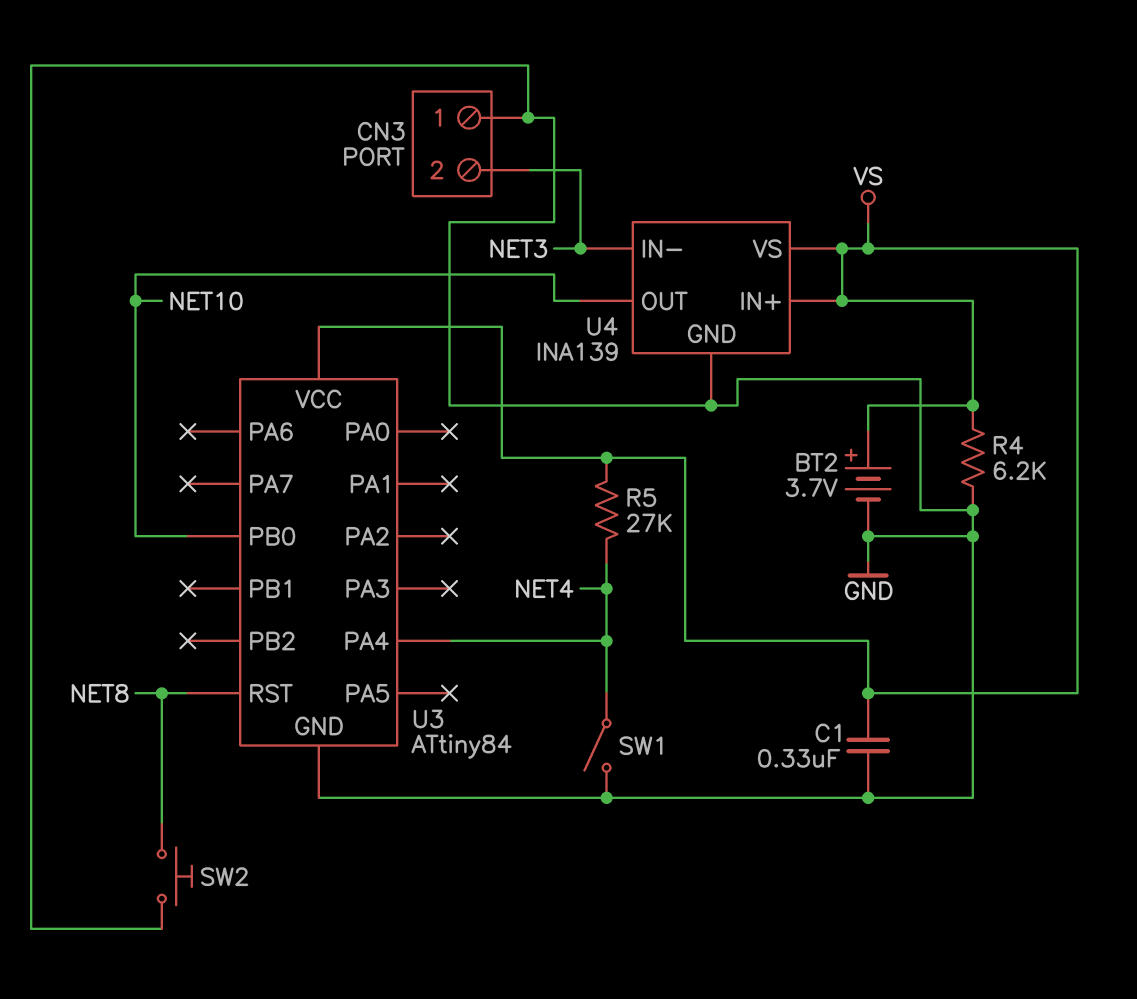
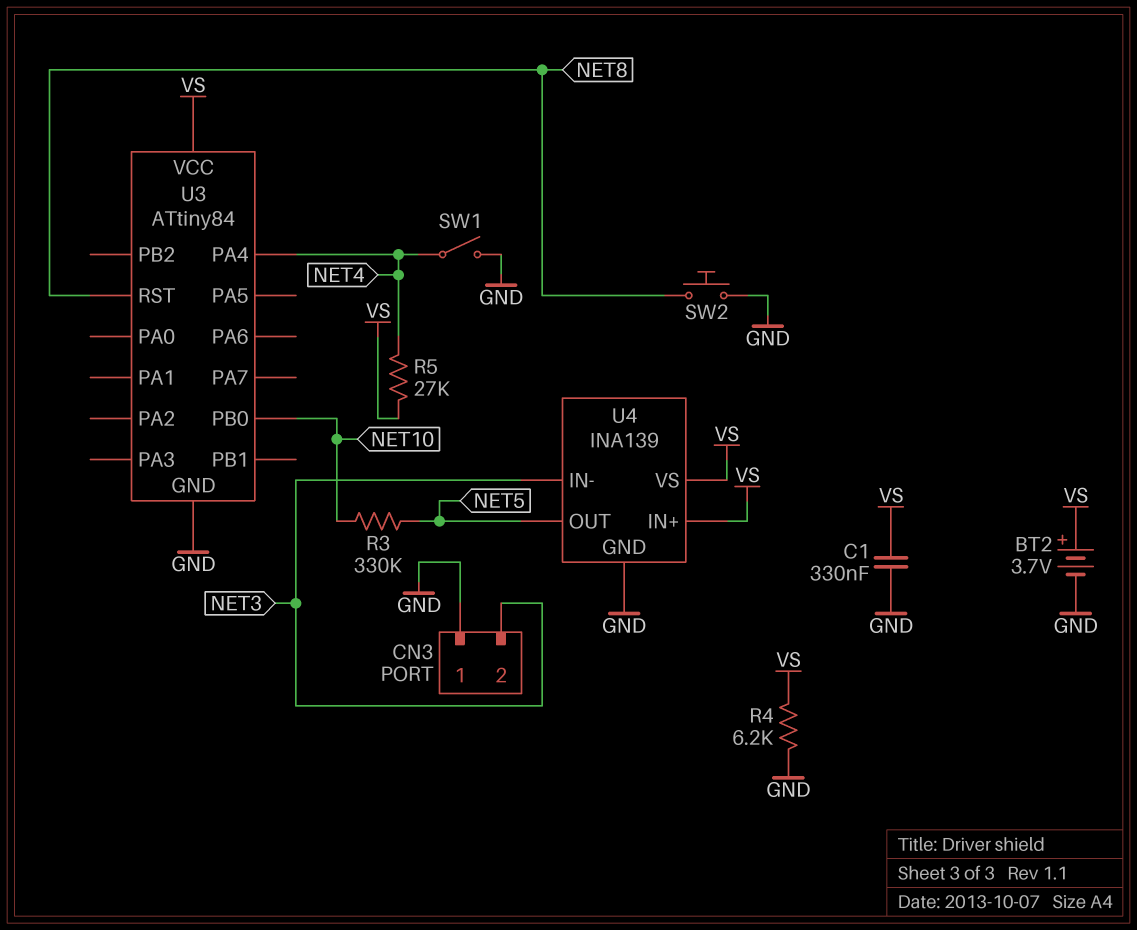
R3: none -> 330k (NET5, NET10)
U4 pin OUT: NET10 -> NET5

